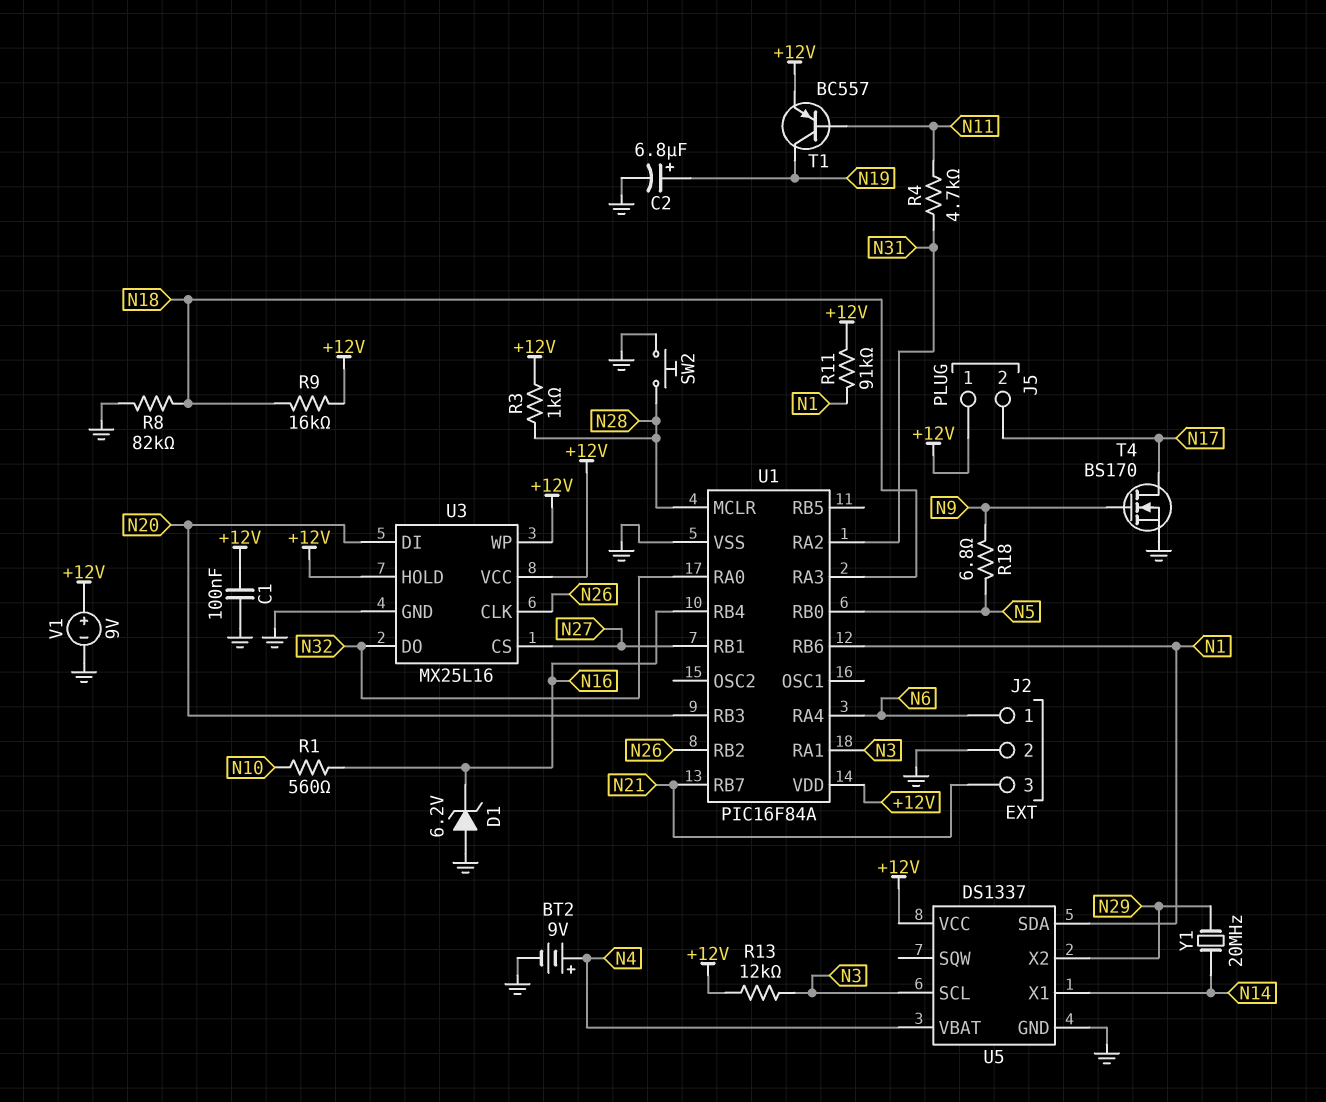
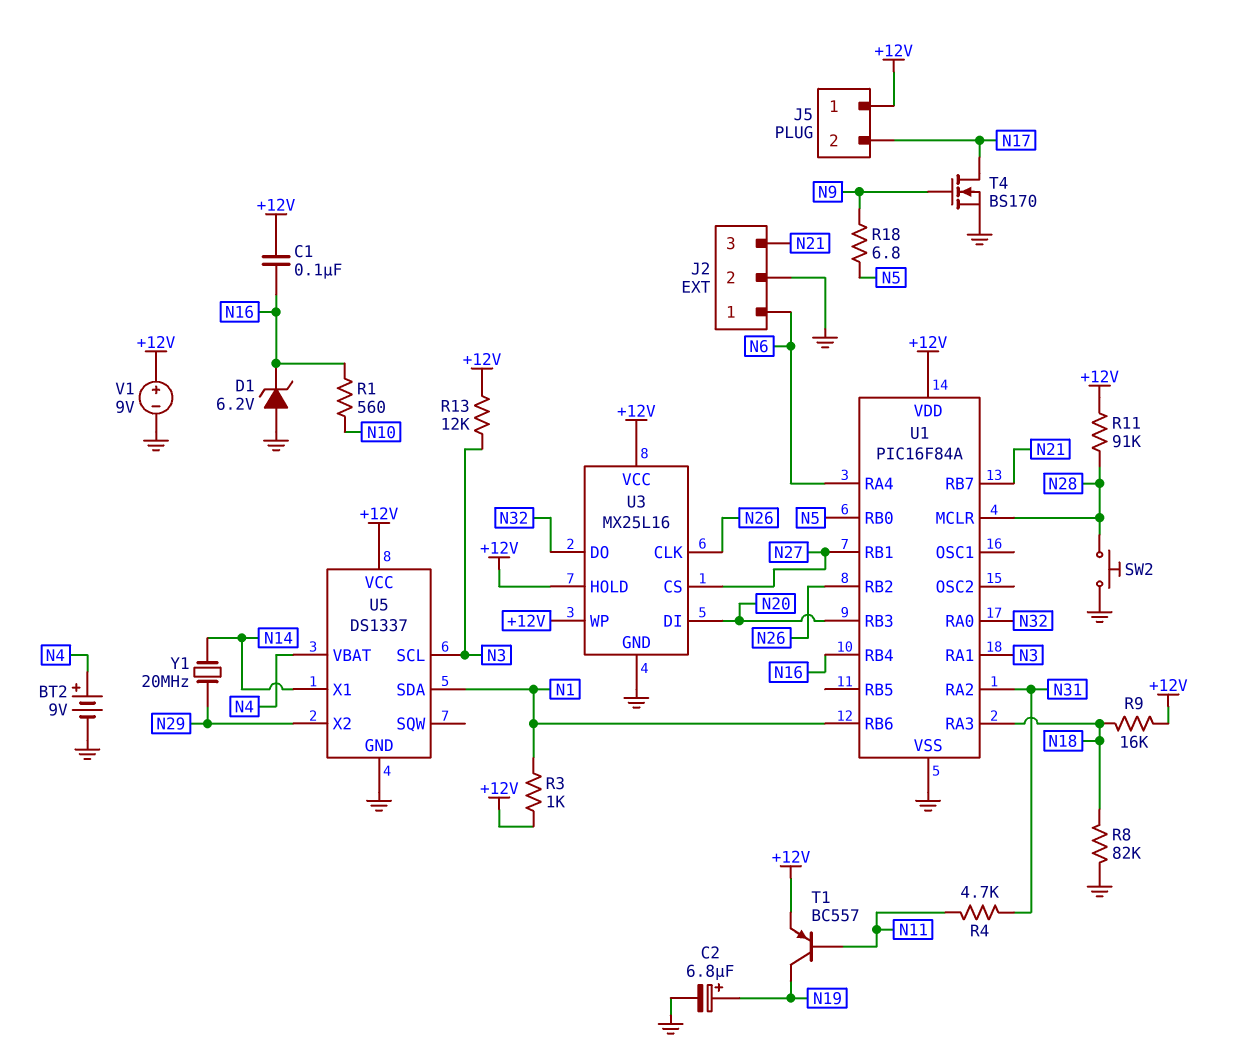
C1: 100nF (+12V, GND) -> 100nF (+12V, N16)
R3: 1k (+12V, N28) -> 1k (+12V, N1)
R11: 91k (+12V, N1) -> 91k (+12V, N28)

